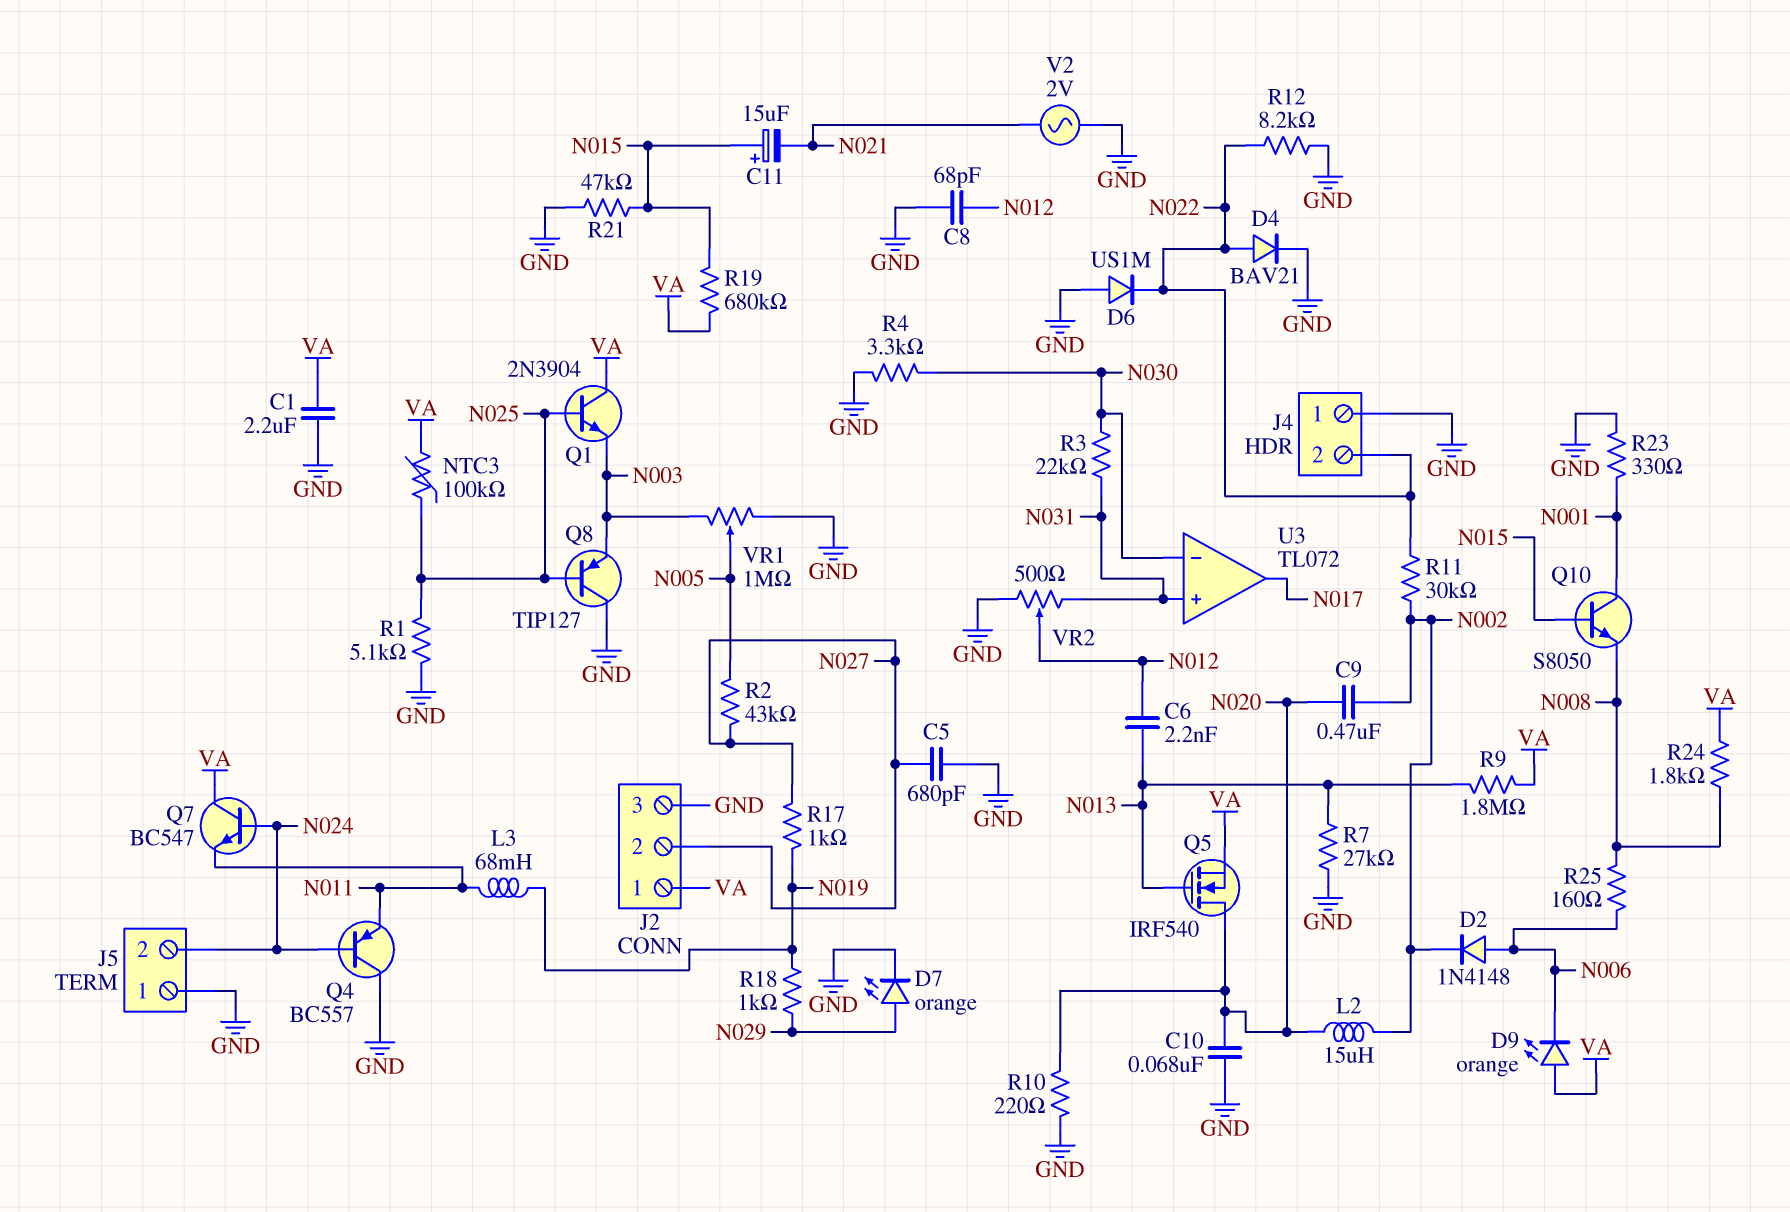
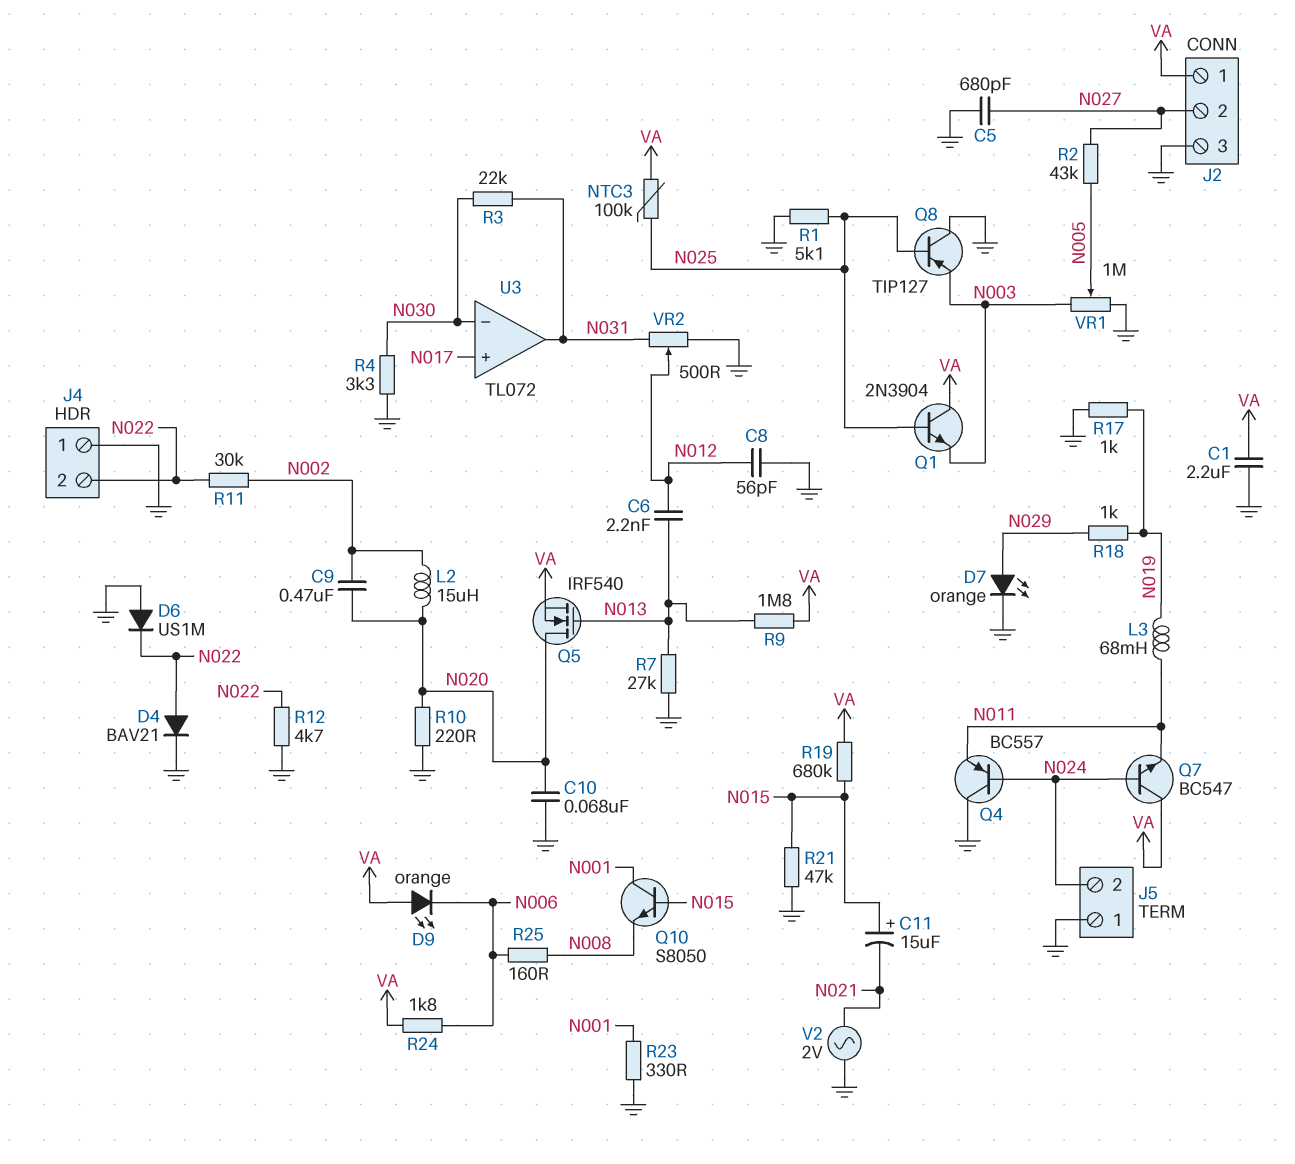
C8: 68pF (GND, N012) -> 56pF (GND, N012)
D2: diode 1N4148 (A N006, K N002) -> none
R12: 8.2k (GND, N022) -> 4.7k (GND, N022)
R17: 1k (N019, N027) -> 1k (GND, N019)
R24: 1.8k (N008, VA) -> 1.8k (N006, VA)
U3 pin in+: N031 -> N017
U3 pin out: N017 -> N031

